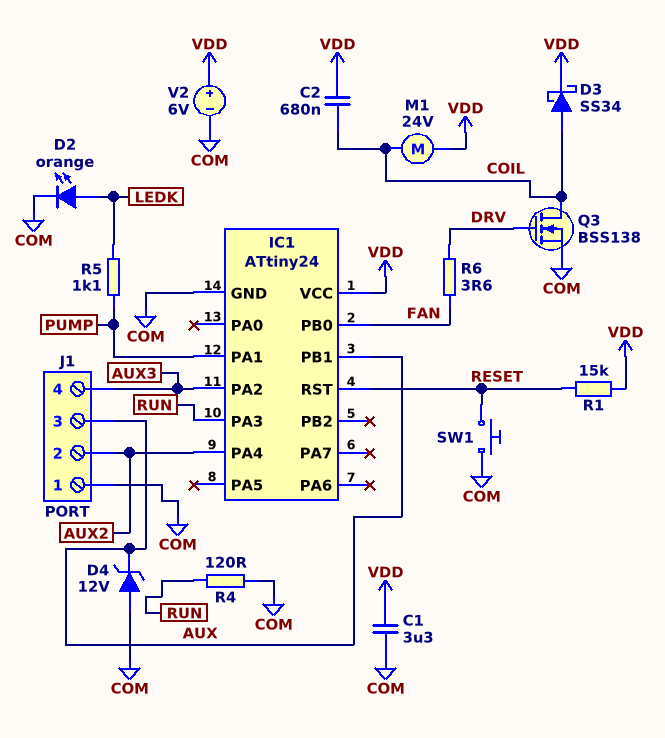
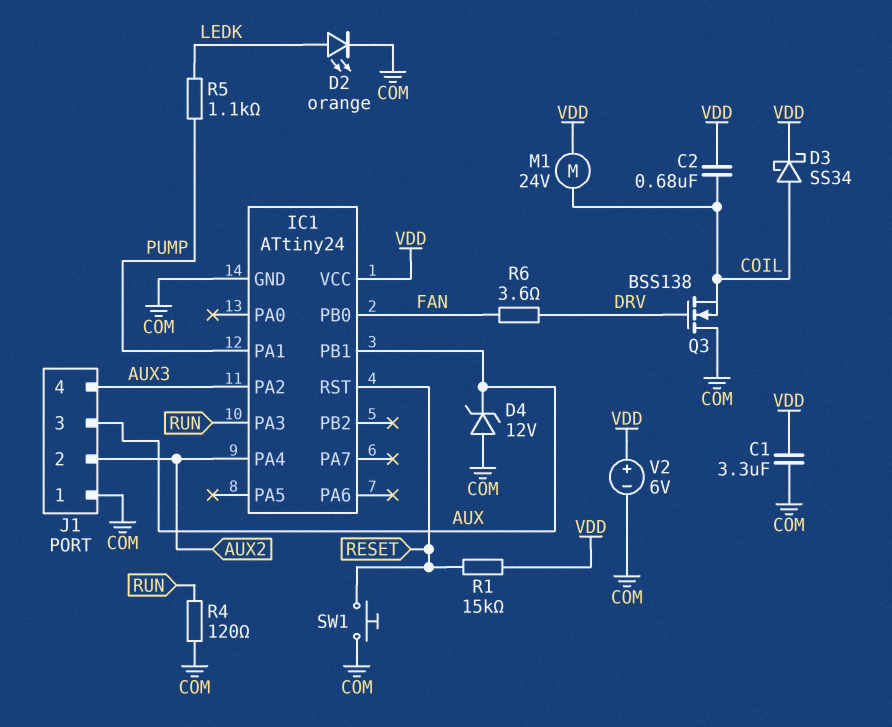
Q3: NMOS BSS138 (G DRV, D COIL, S COM) -> NMOS BSS138 (G DRV, D COM, S COIL)

